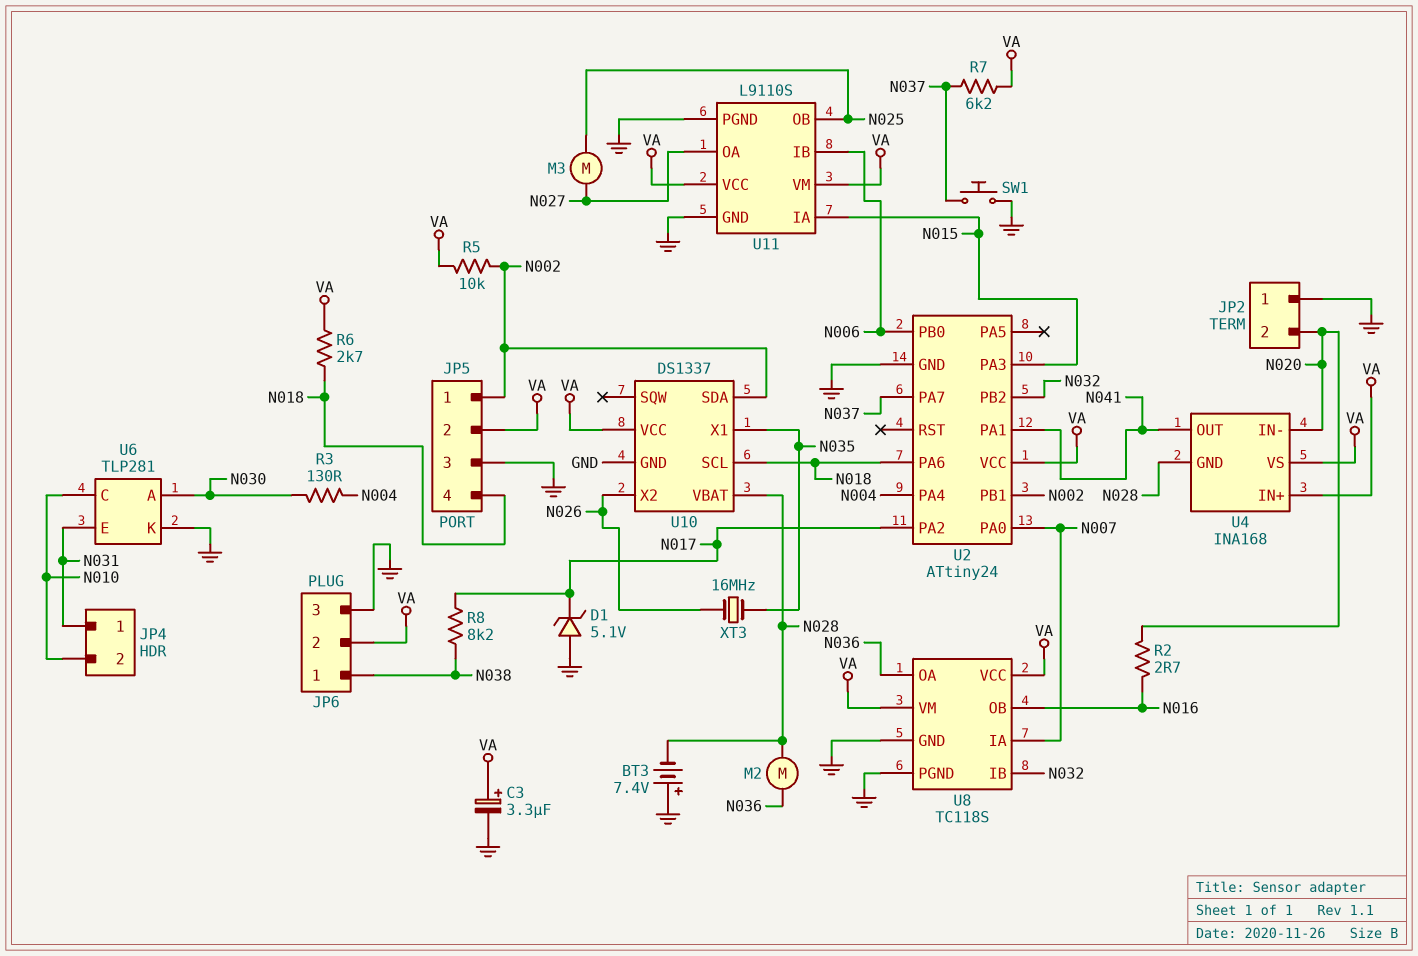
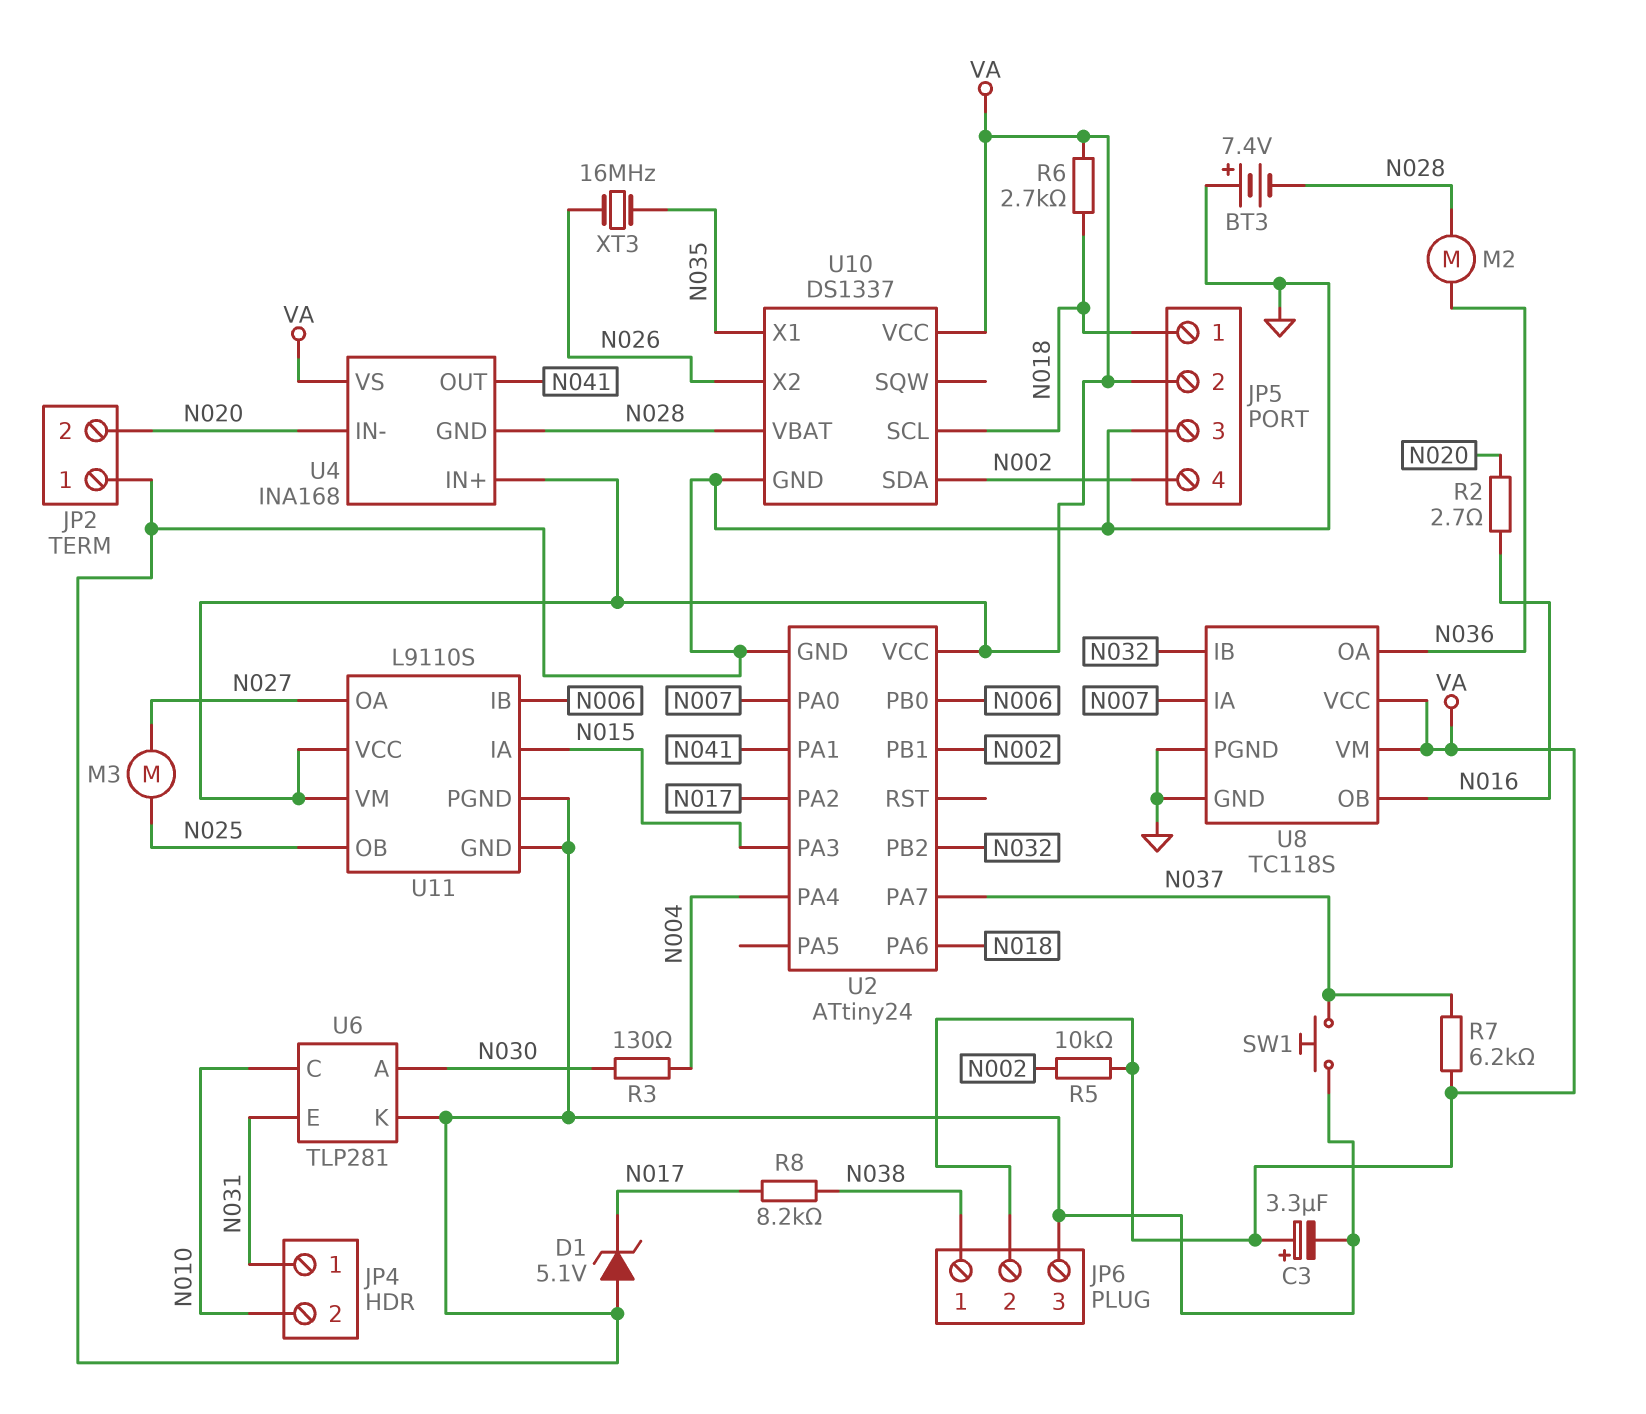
JP5 pin 1: N002 -> N018
JP5 pin 4: N018 -> N002

